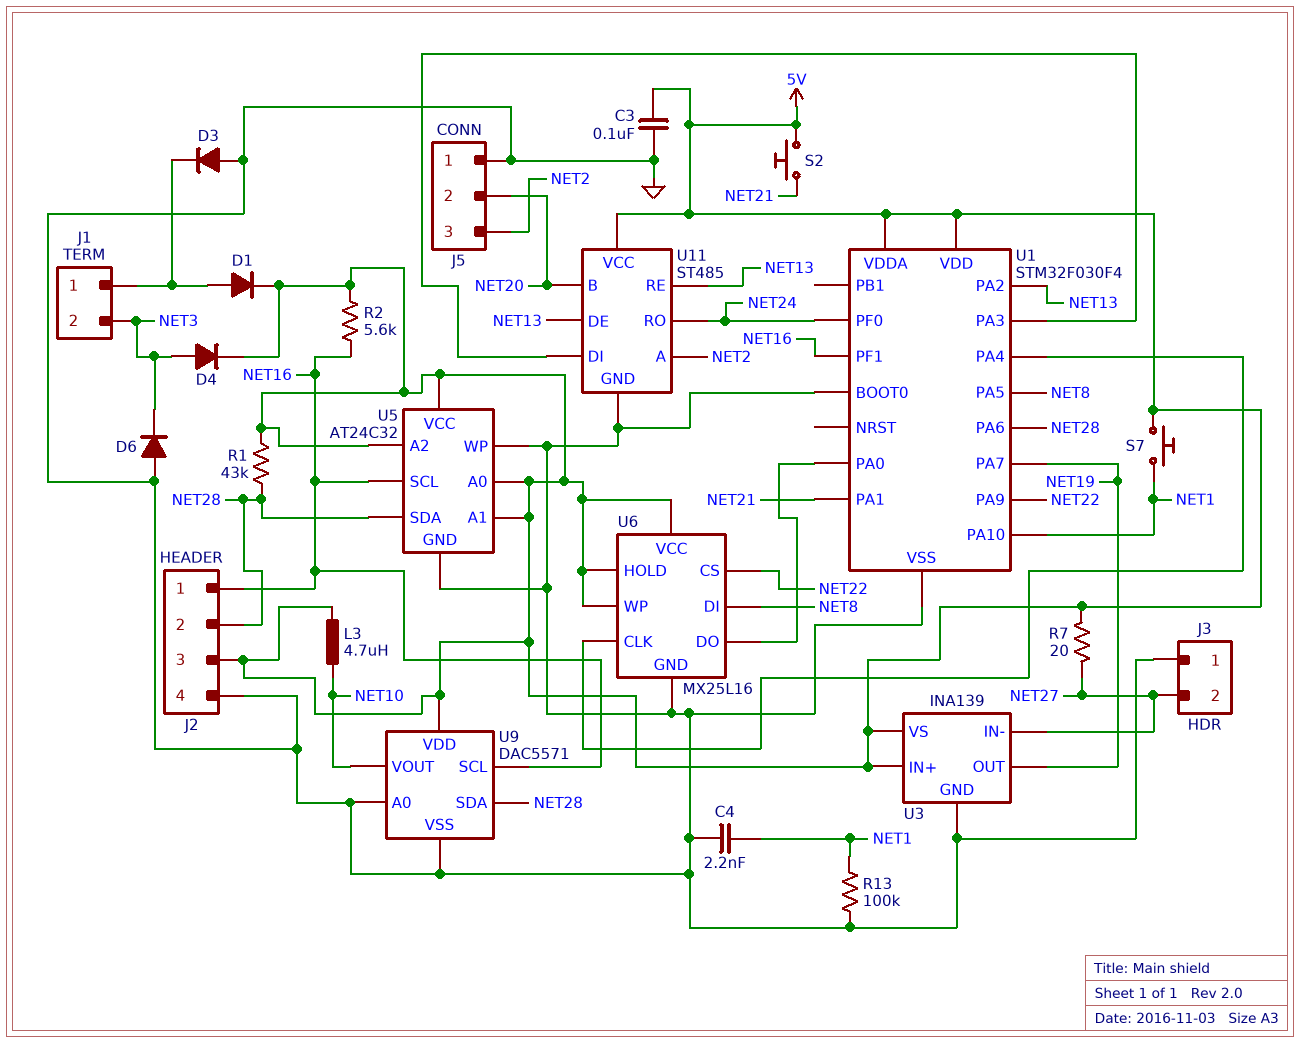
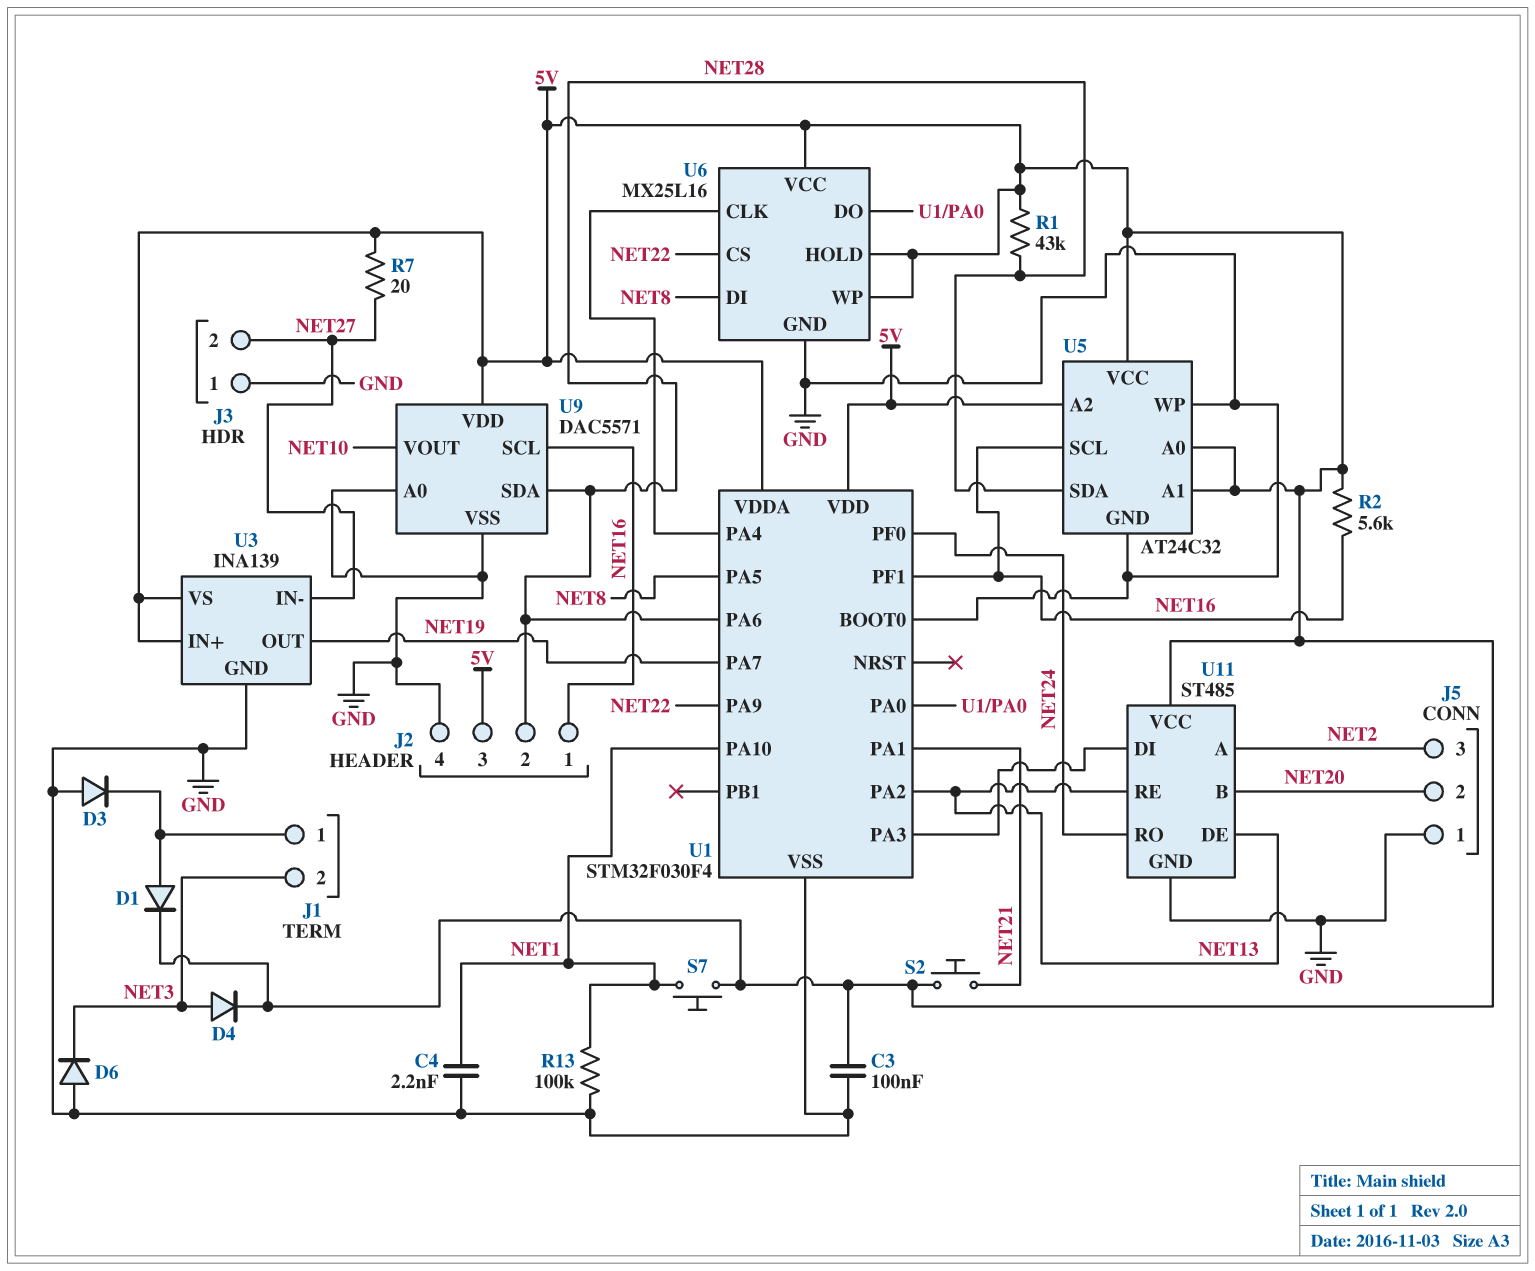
L3: 4.7uH (5V, NET10) -> none

